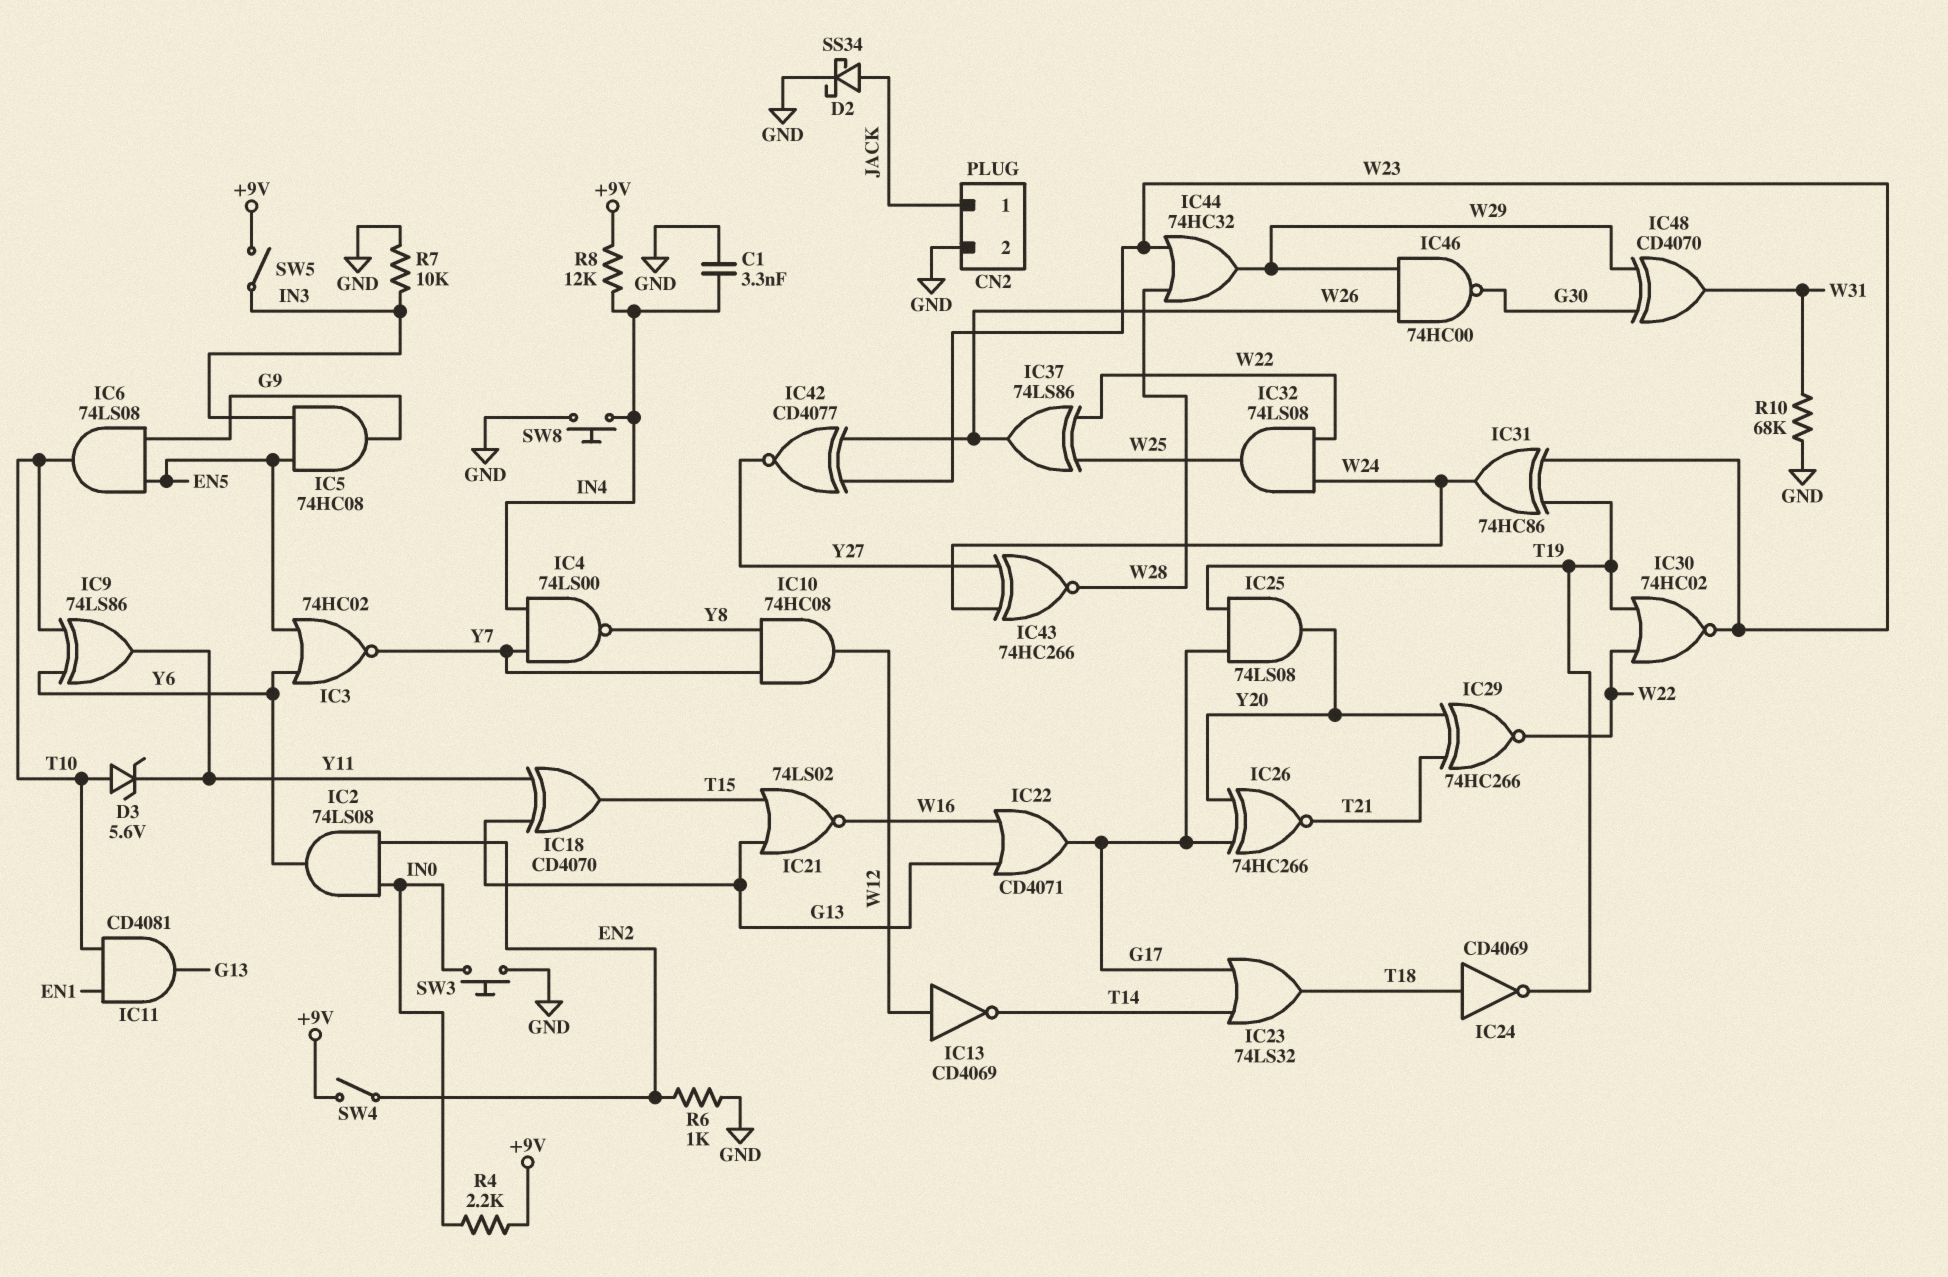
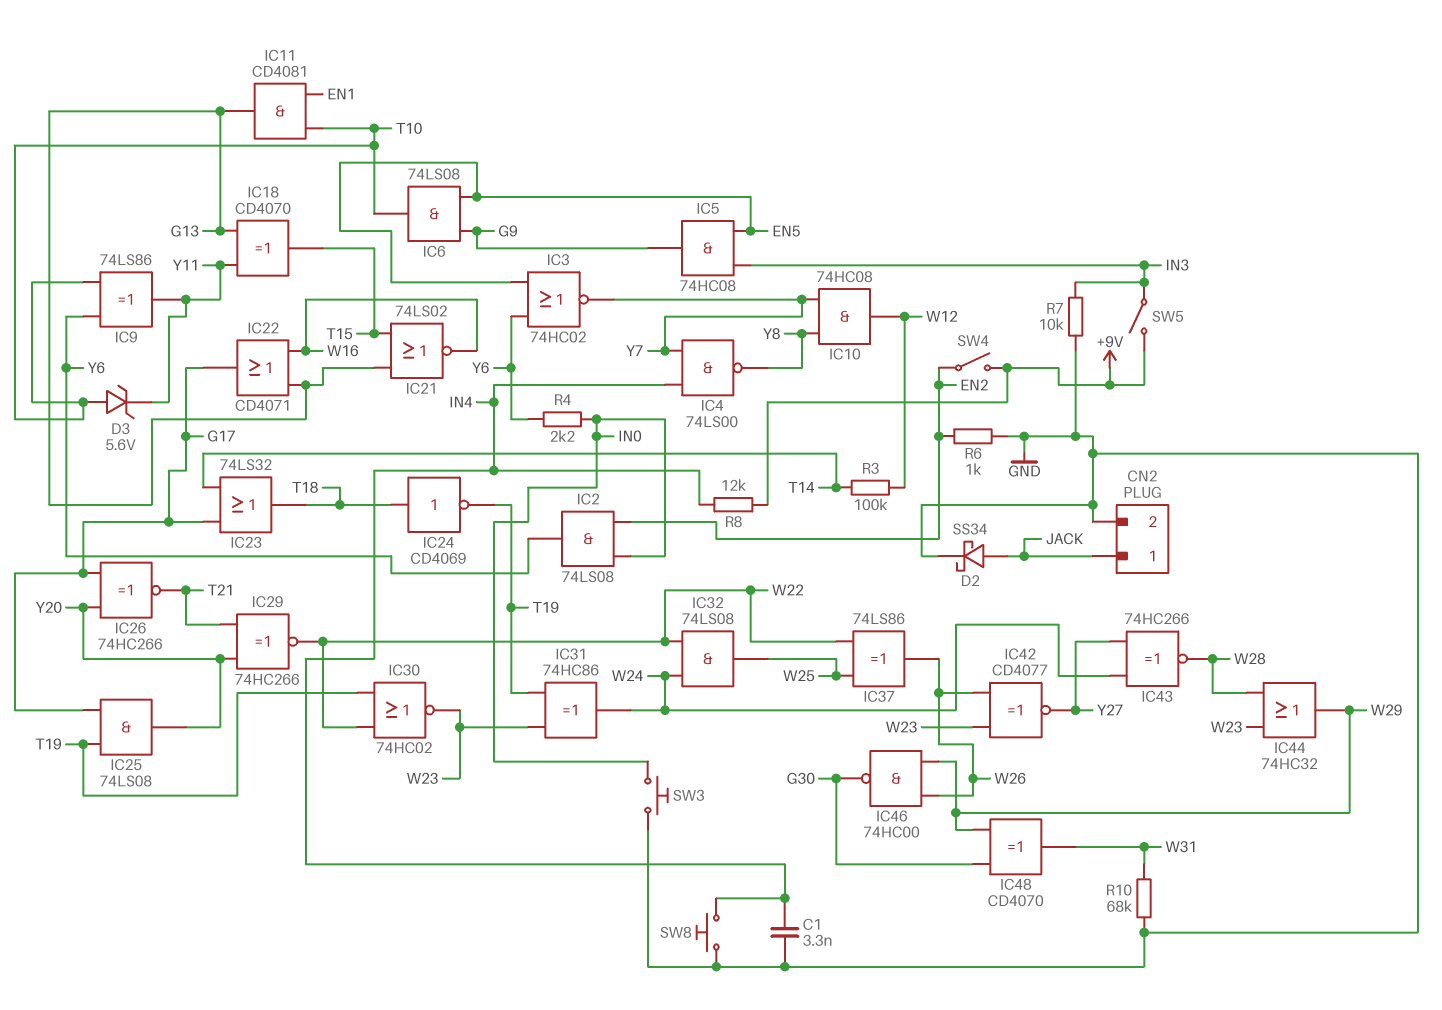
IC13: NOT CD4069 (in W12, out T14) -> none
R3: none -> 100k (T14, W12)
R4: 2.2k (+9V, IN0) -> 2.2k (IN0, Y6)

